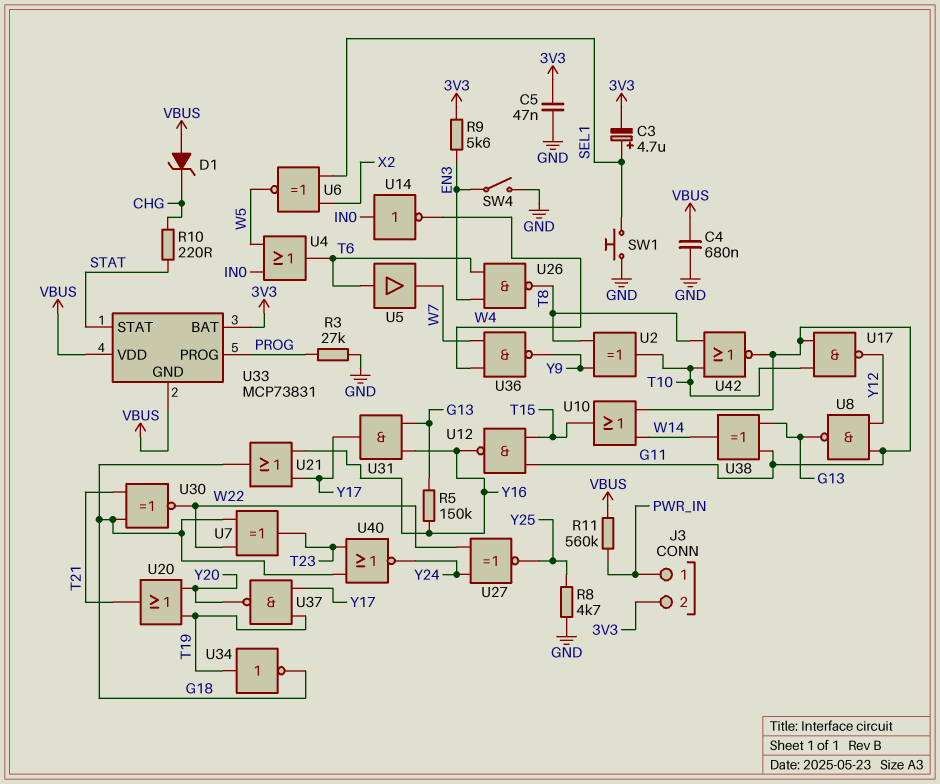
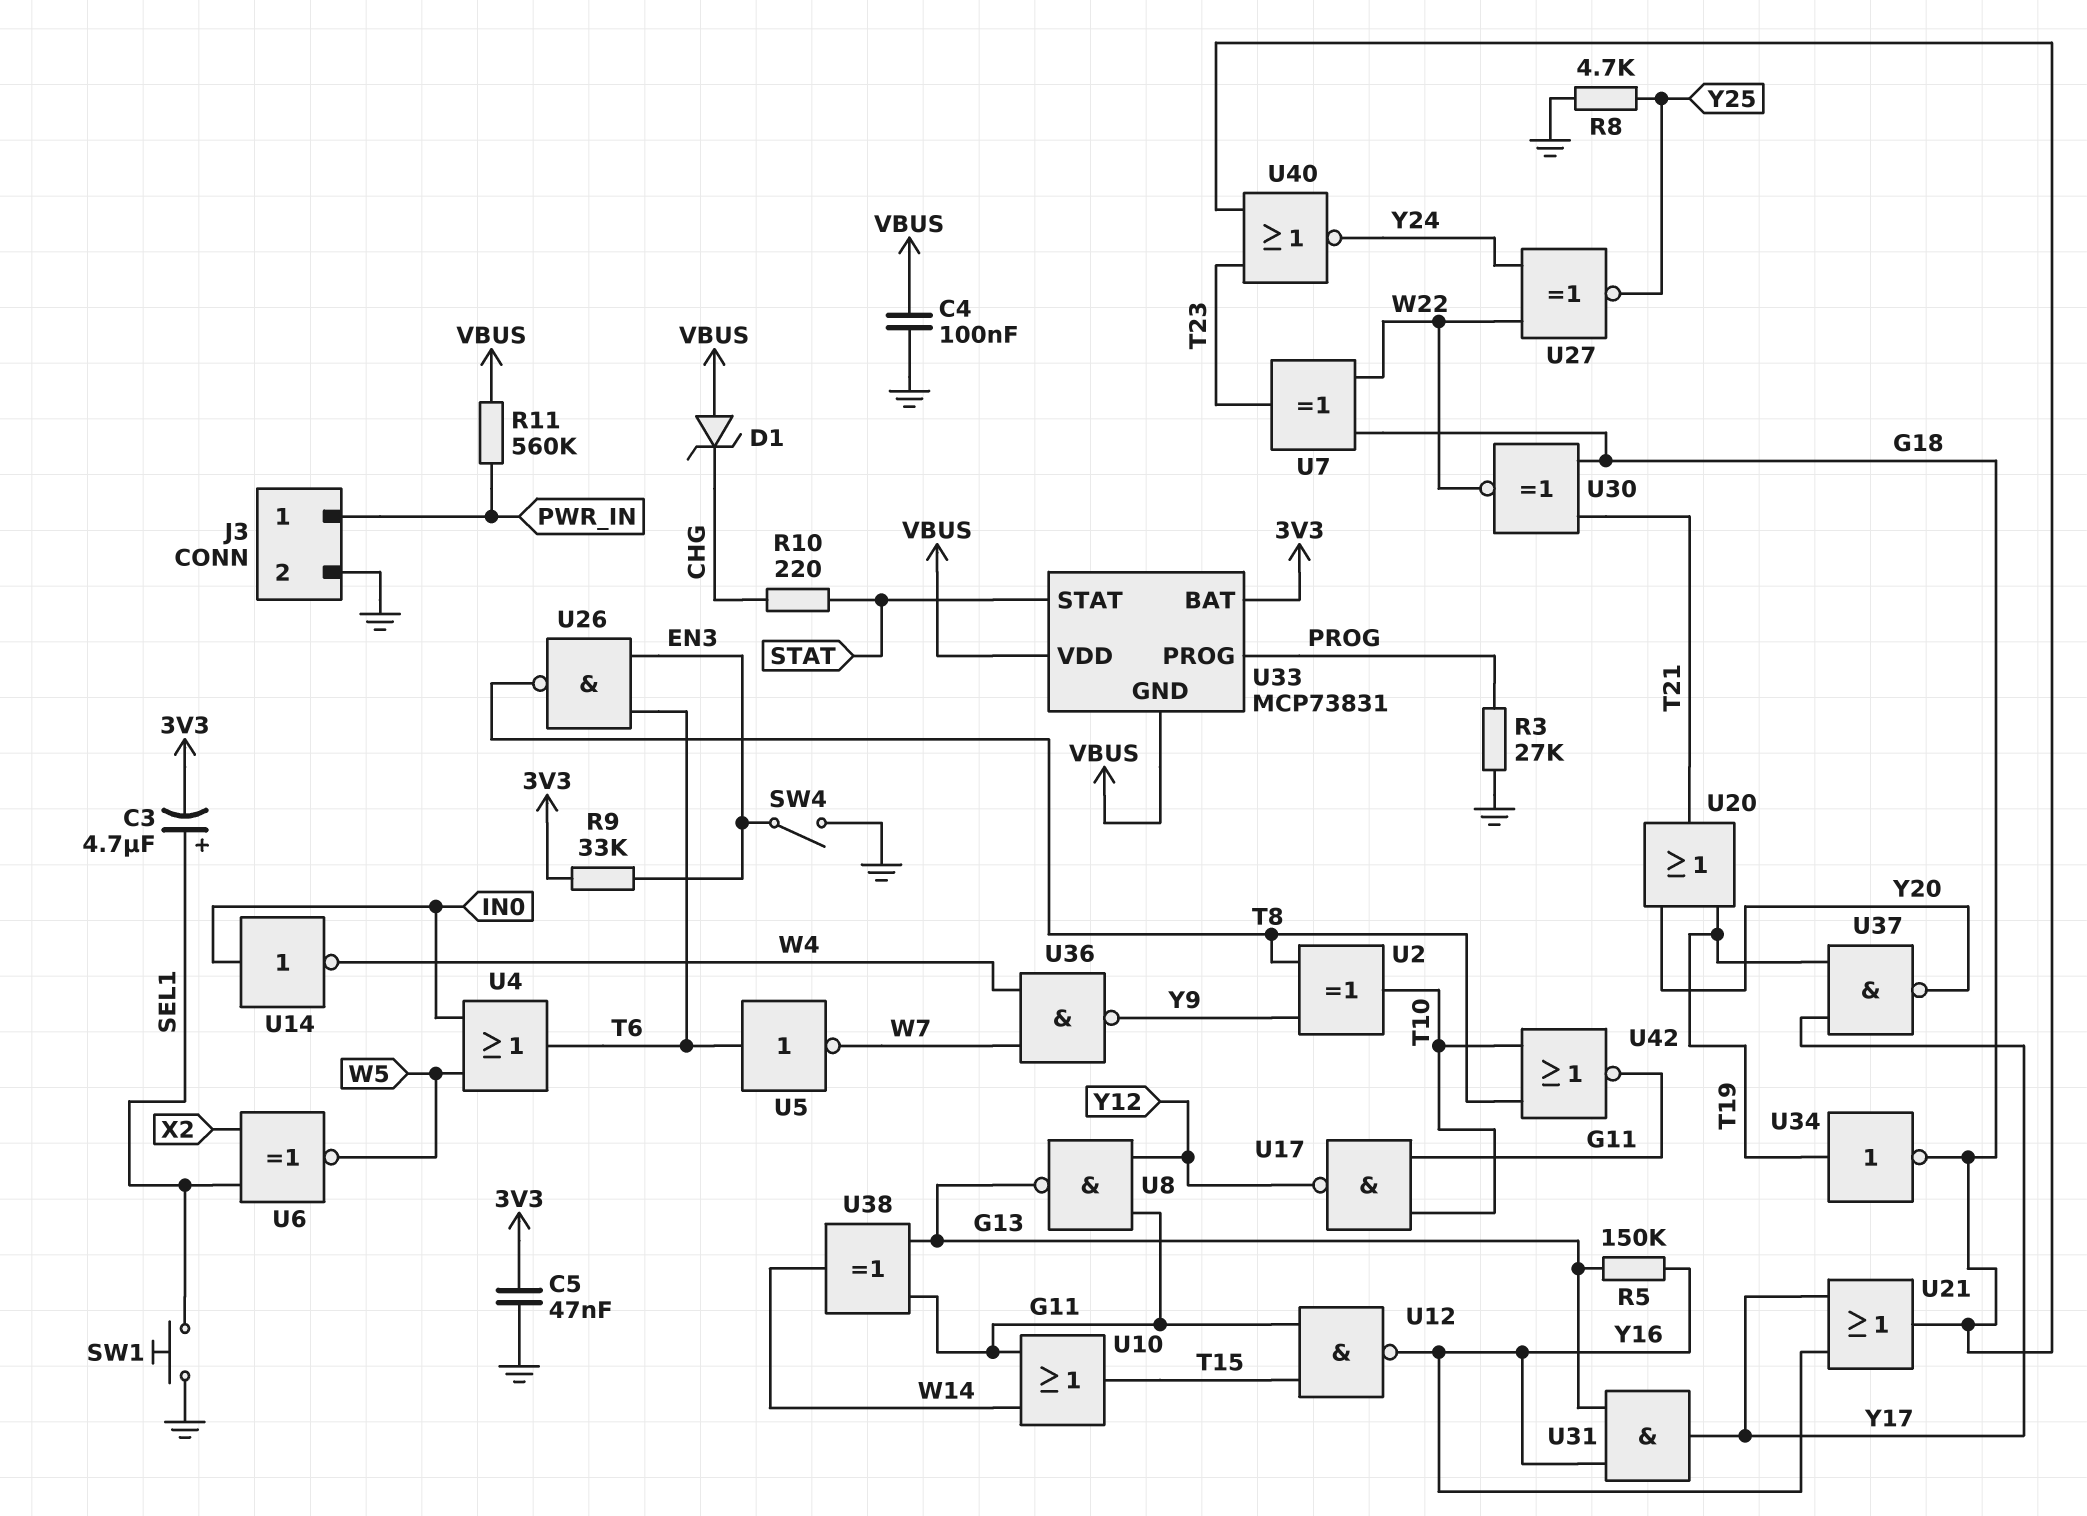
C4: 680nF (GND, VBUS) -> 100nF (GND, VBUS)
J3 pin 2: 3V3 -> GND
R9: 5.6k (3V3, EN3) -> 33k (3V3, EN3)
U5: buffer (in T6, out W7) -> NOT (in T6, out W7)

